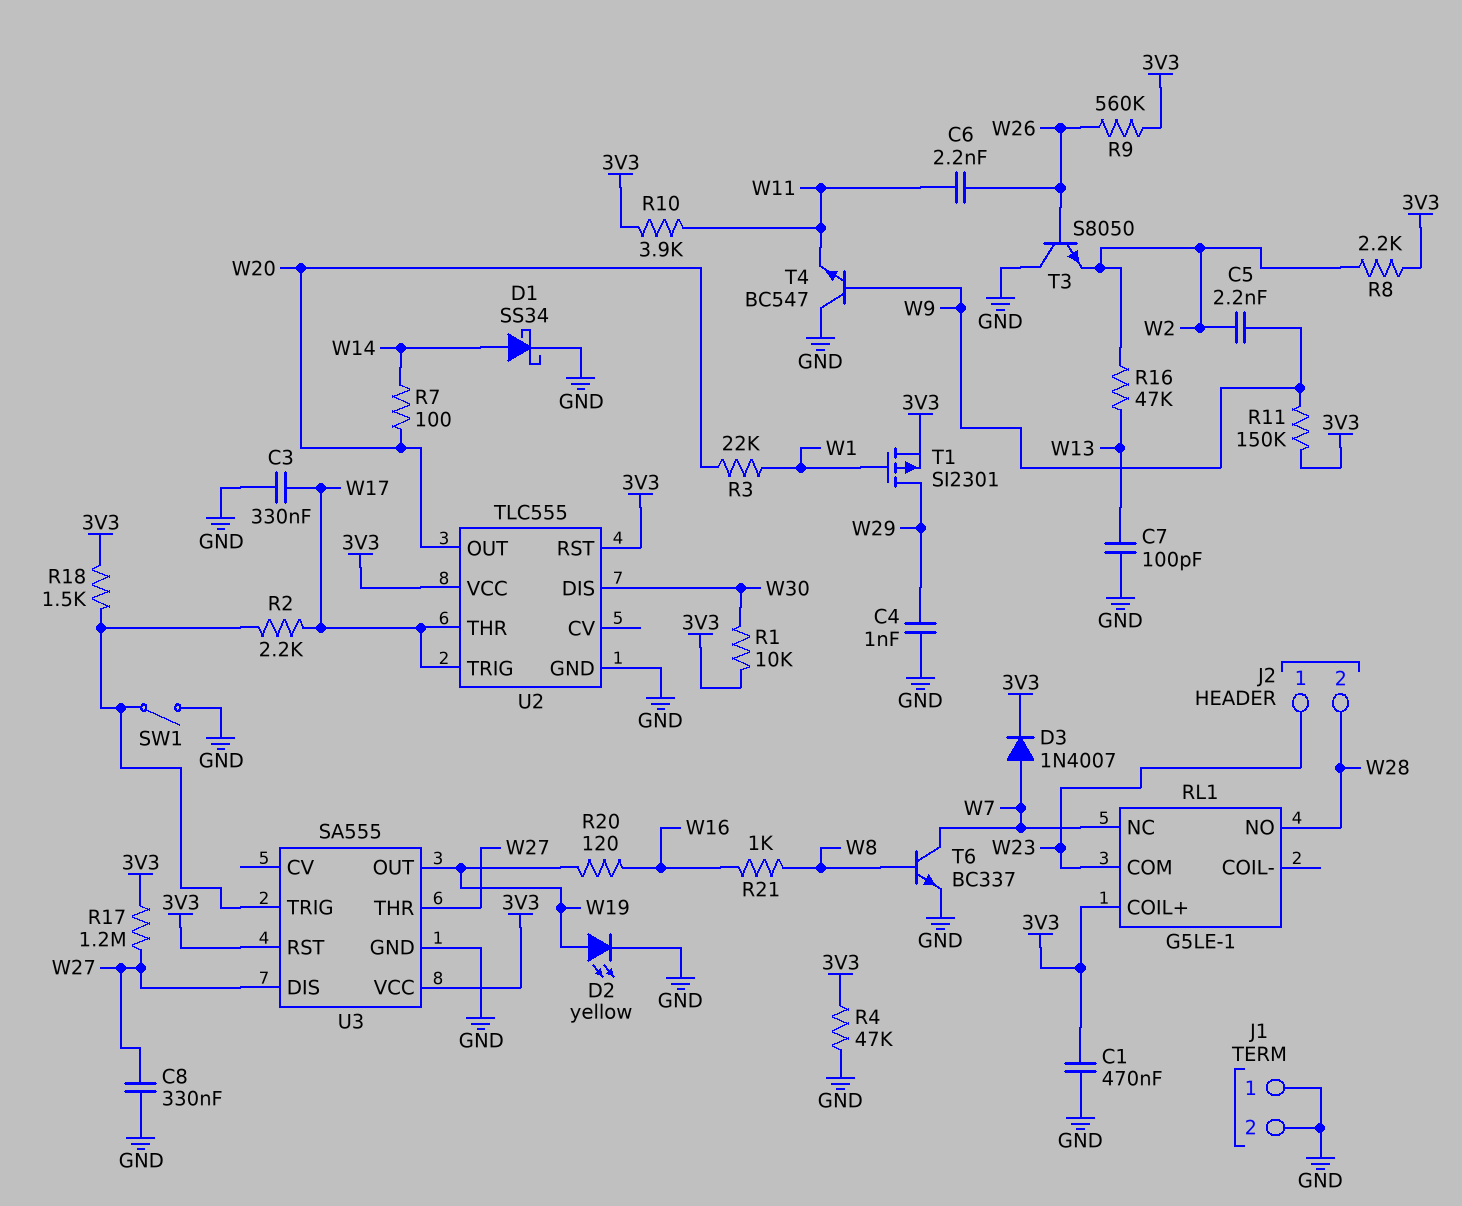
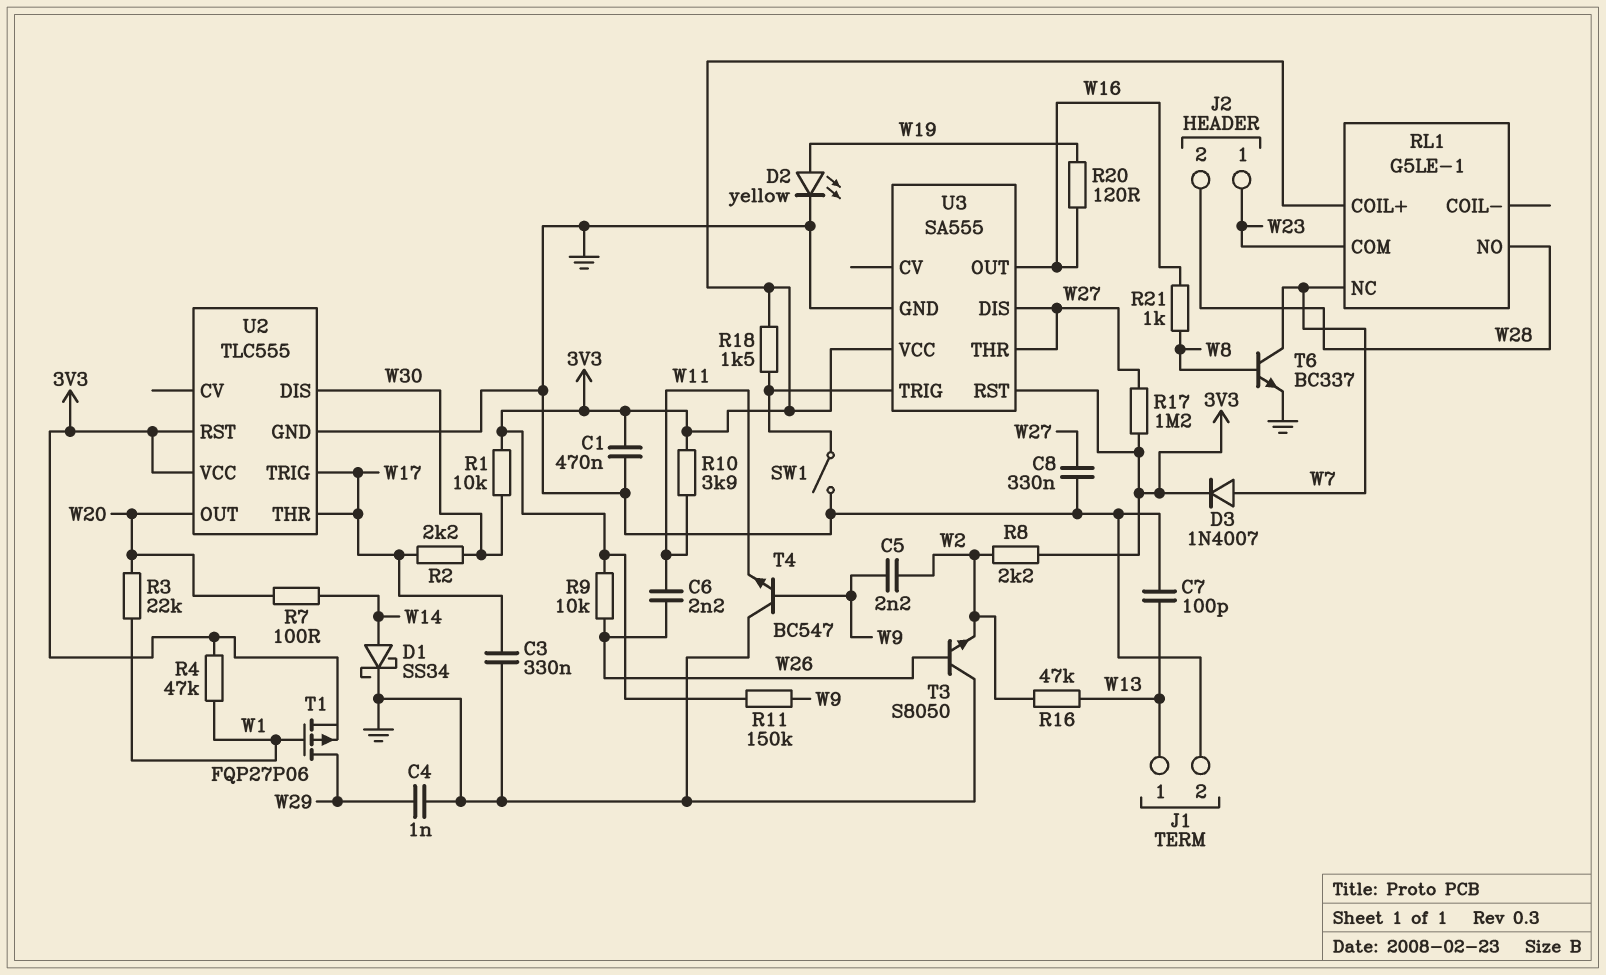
J1 pin 1: GND -> W13
R2: 2.2k (U3/TRIG, W17) -> 2.2k (W17, W30)
R4: 47k (3V3, GND) -> 47k (3V3, W1)
R9: 560k (3V3, W26) -> 10k (3V3, W26)
T1: PMOS SI2301 (G W1, D W29, S 3V3) -> PMOS FQP27P06 (G W1, D W29, S 3V3)
U3 pin OUT: W19 -> W16

